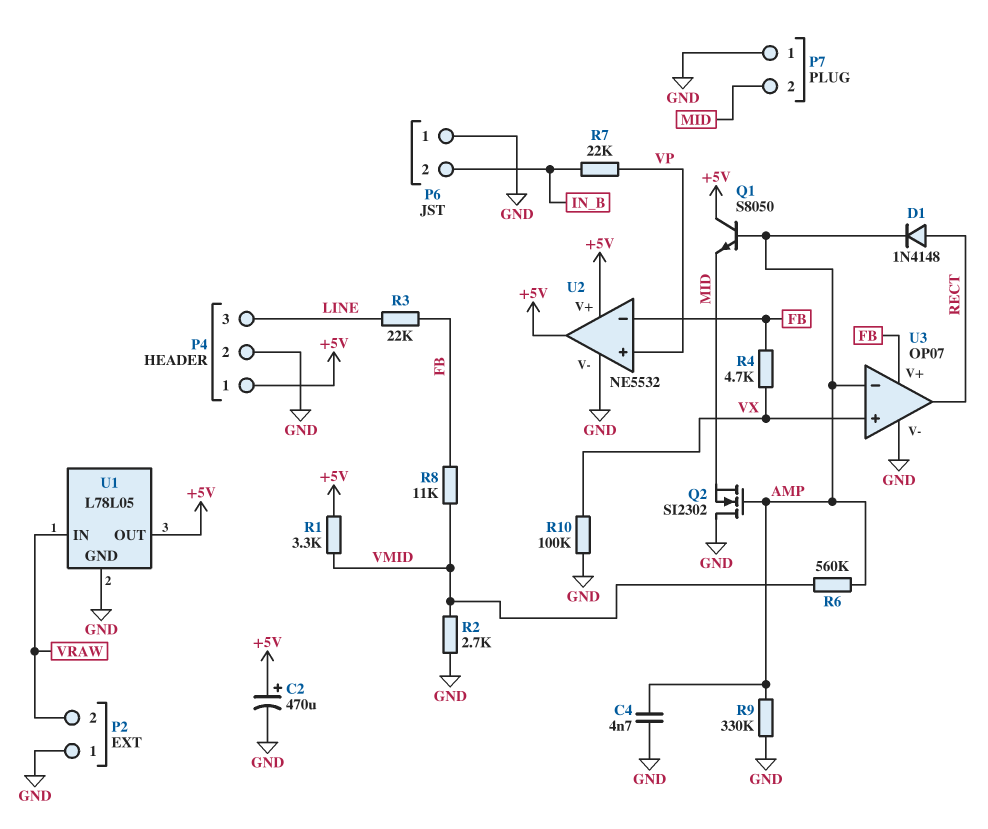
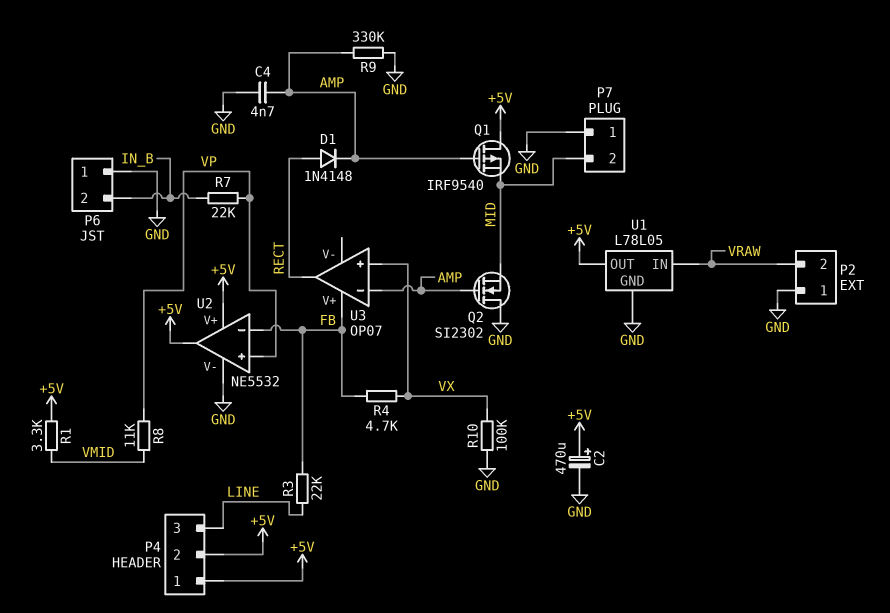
P4 pin 2: GND -> +5V
Q1: NPN S8050 (B AMP, C +5V, E MID) -> PMOS IRF9540 (G AMP, D +5V, S MID)
R2: 2.7k (GND, VMID) -> none
R6: 560k (AMP, VMID) -> none
R8: 11k (FB, VMID) -> 11k (VMID, VP)
U3 pin V-: GND -> none

